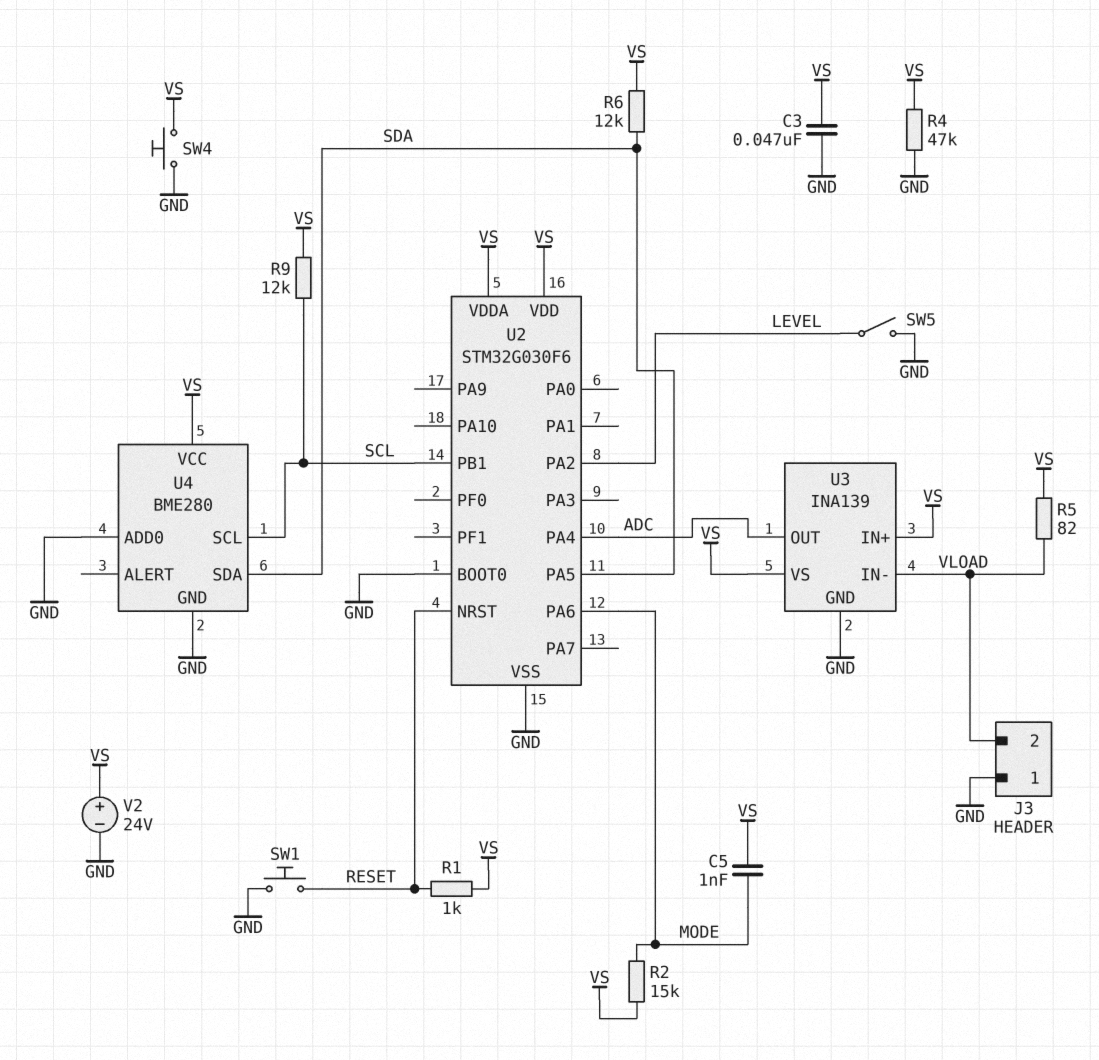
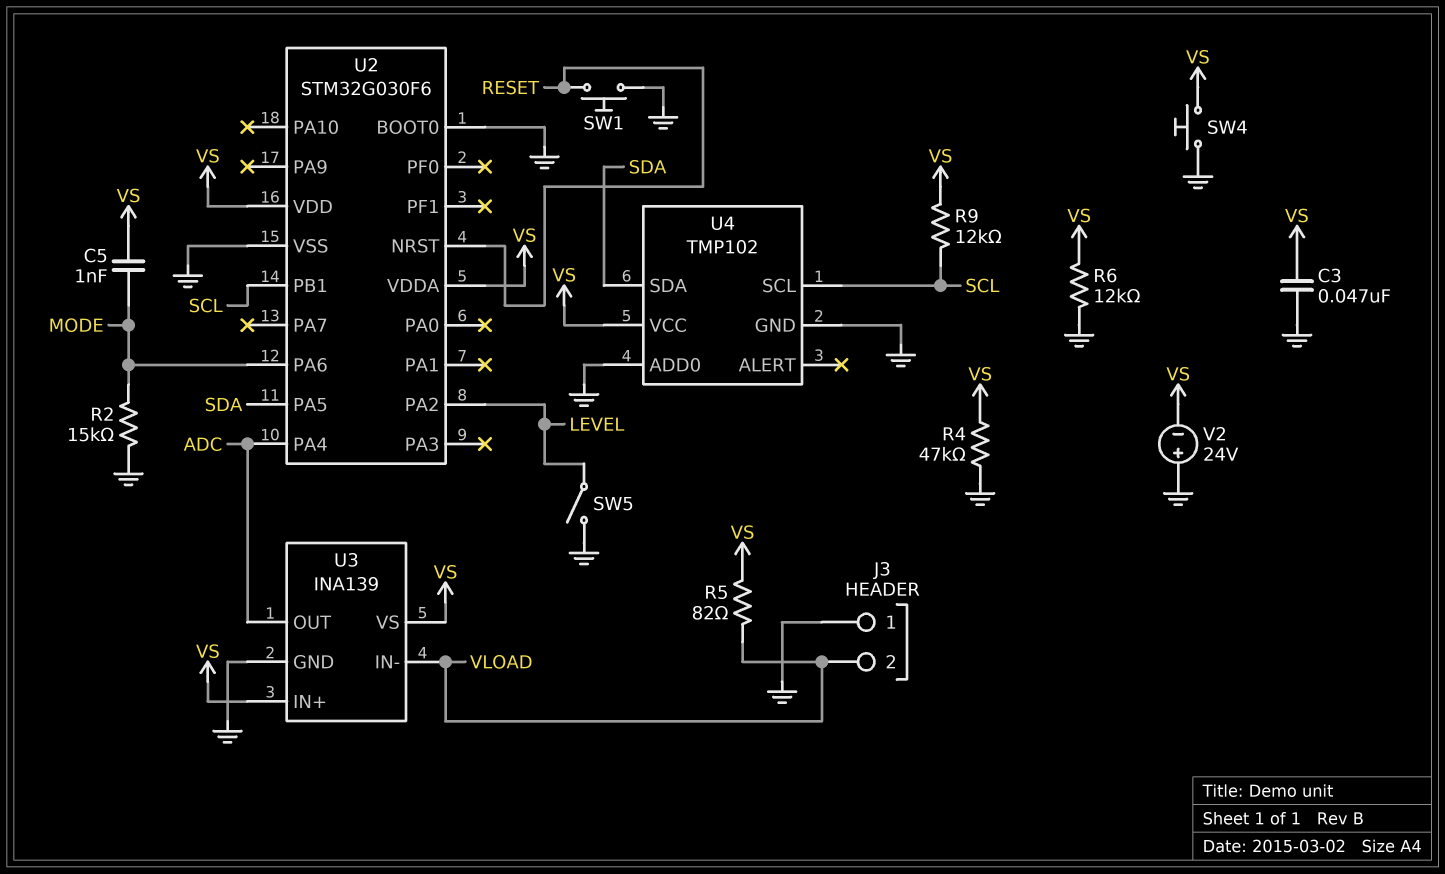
R1: 1k (RESET, VS) -> none
R2: 15k (MODE, VS) -> 15k (GND, MODE)
R6: 12k (SDA, VS) -> 12k (GND, VS)
U4: BME280 -> TMP102
V2: 24V (plus VS, minus GND) -> 24V (plus GND, minus VS)

